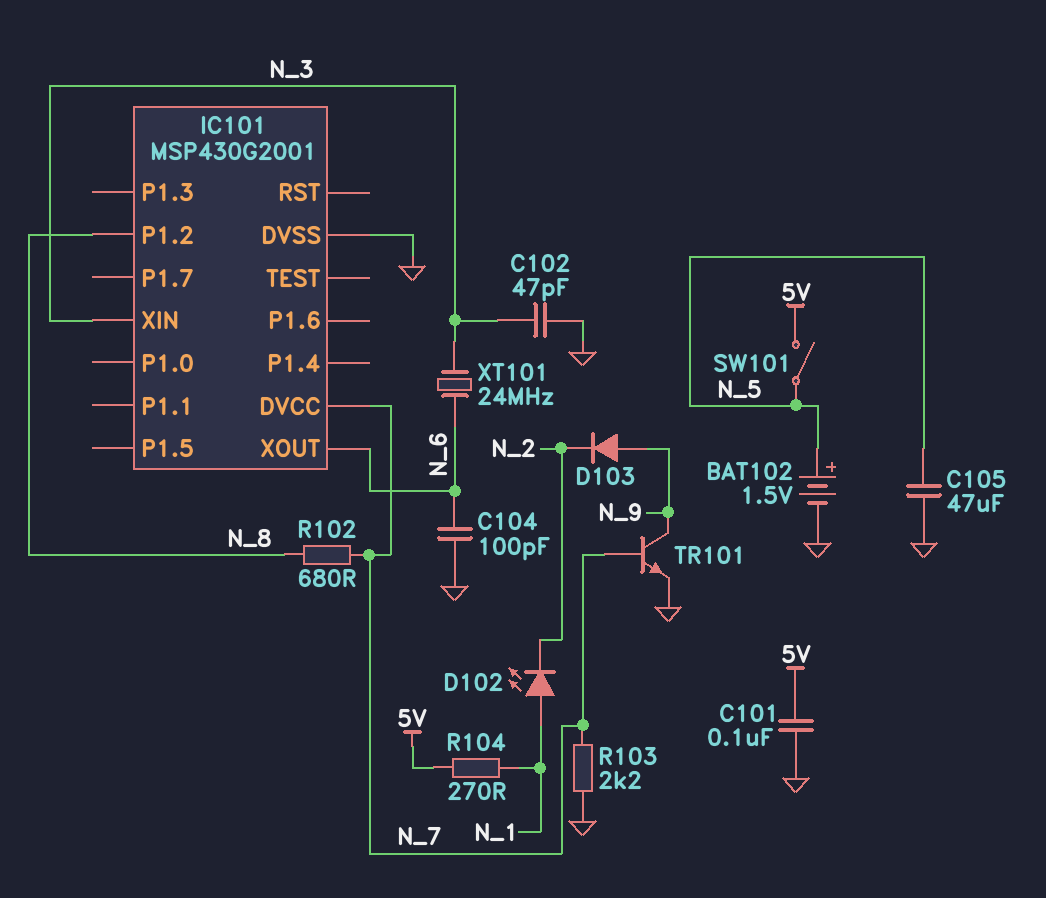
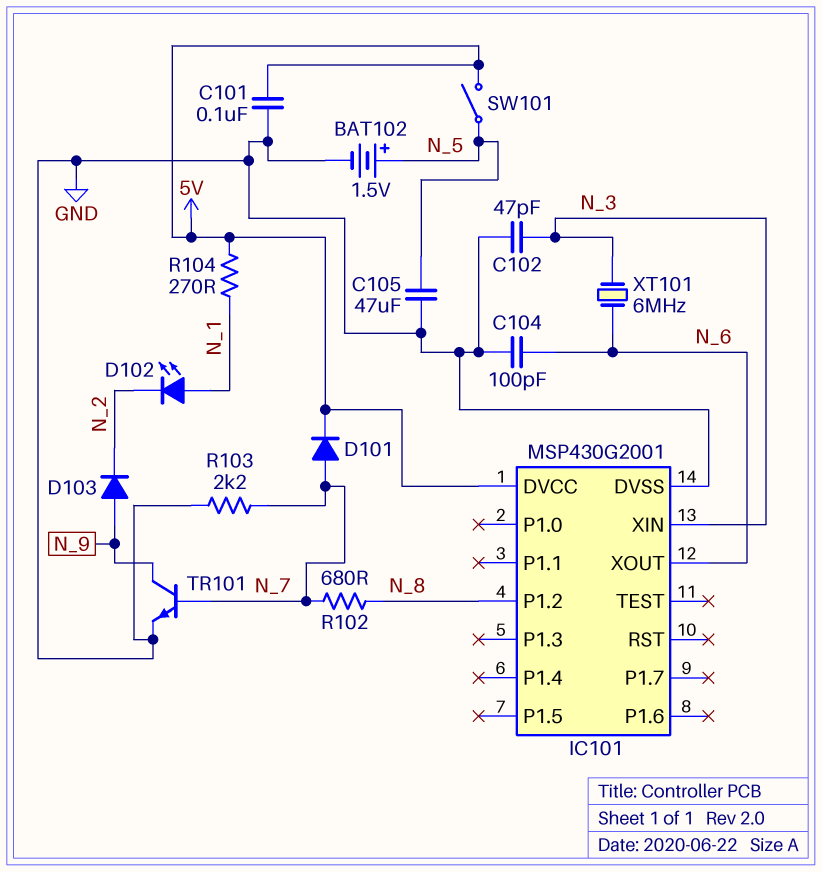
D101: none -> diode (A N_7, K 5V)
IC101 pin DVCC: N_7 -> 5V
XT101: 24MHz (N_3, N_6) -> 6MHz (N_3, N_6)

